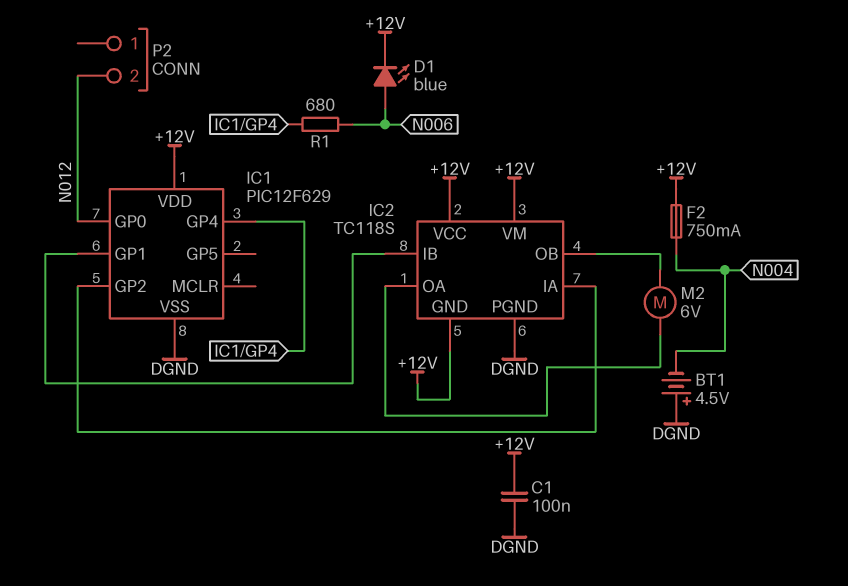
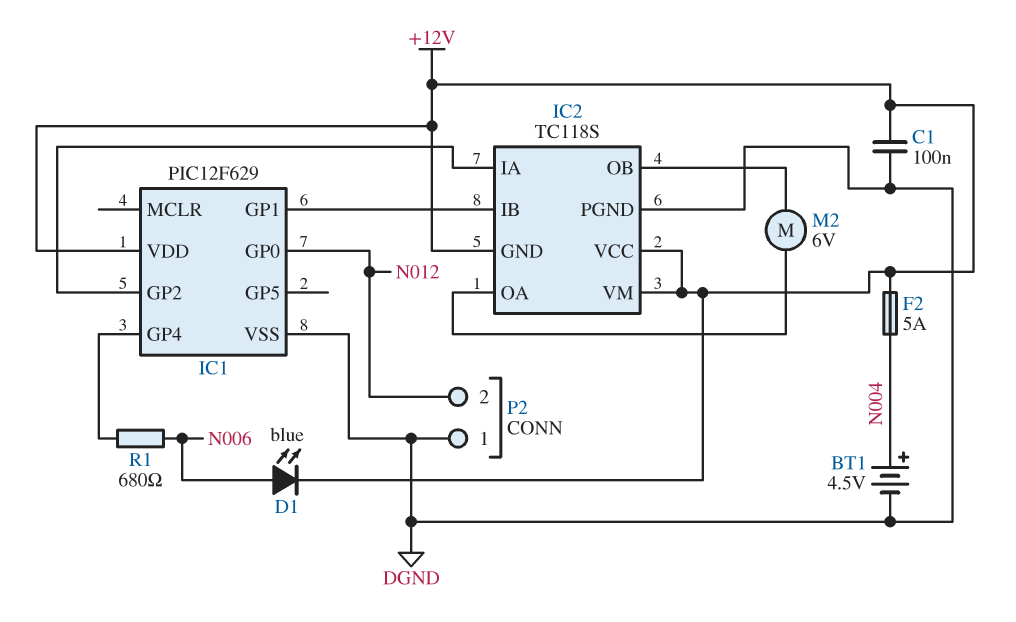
BT1: 4.5V (plus DGND, minus N004) -> 4.5V (plus N004, minus DGND)
F2: 750mA (+12V, N004) -> 5A (+12V, N004)
P2 pin 1: none -> DGND

